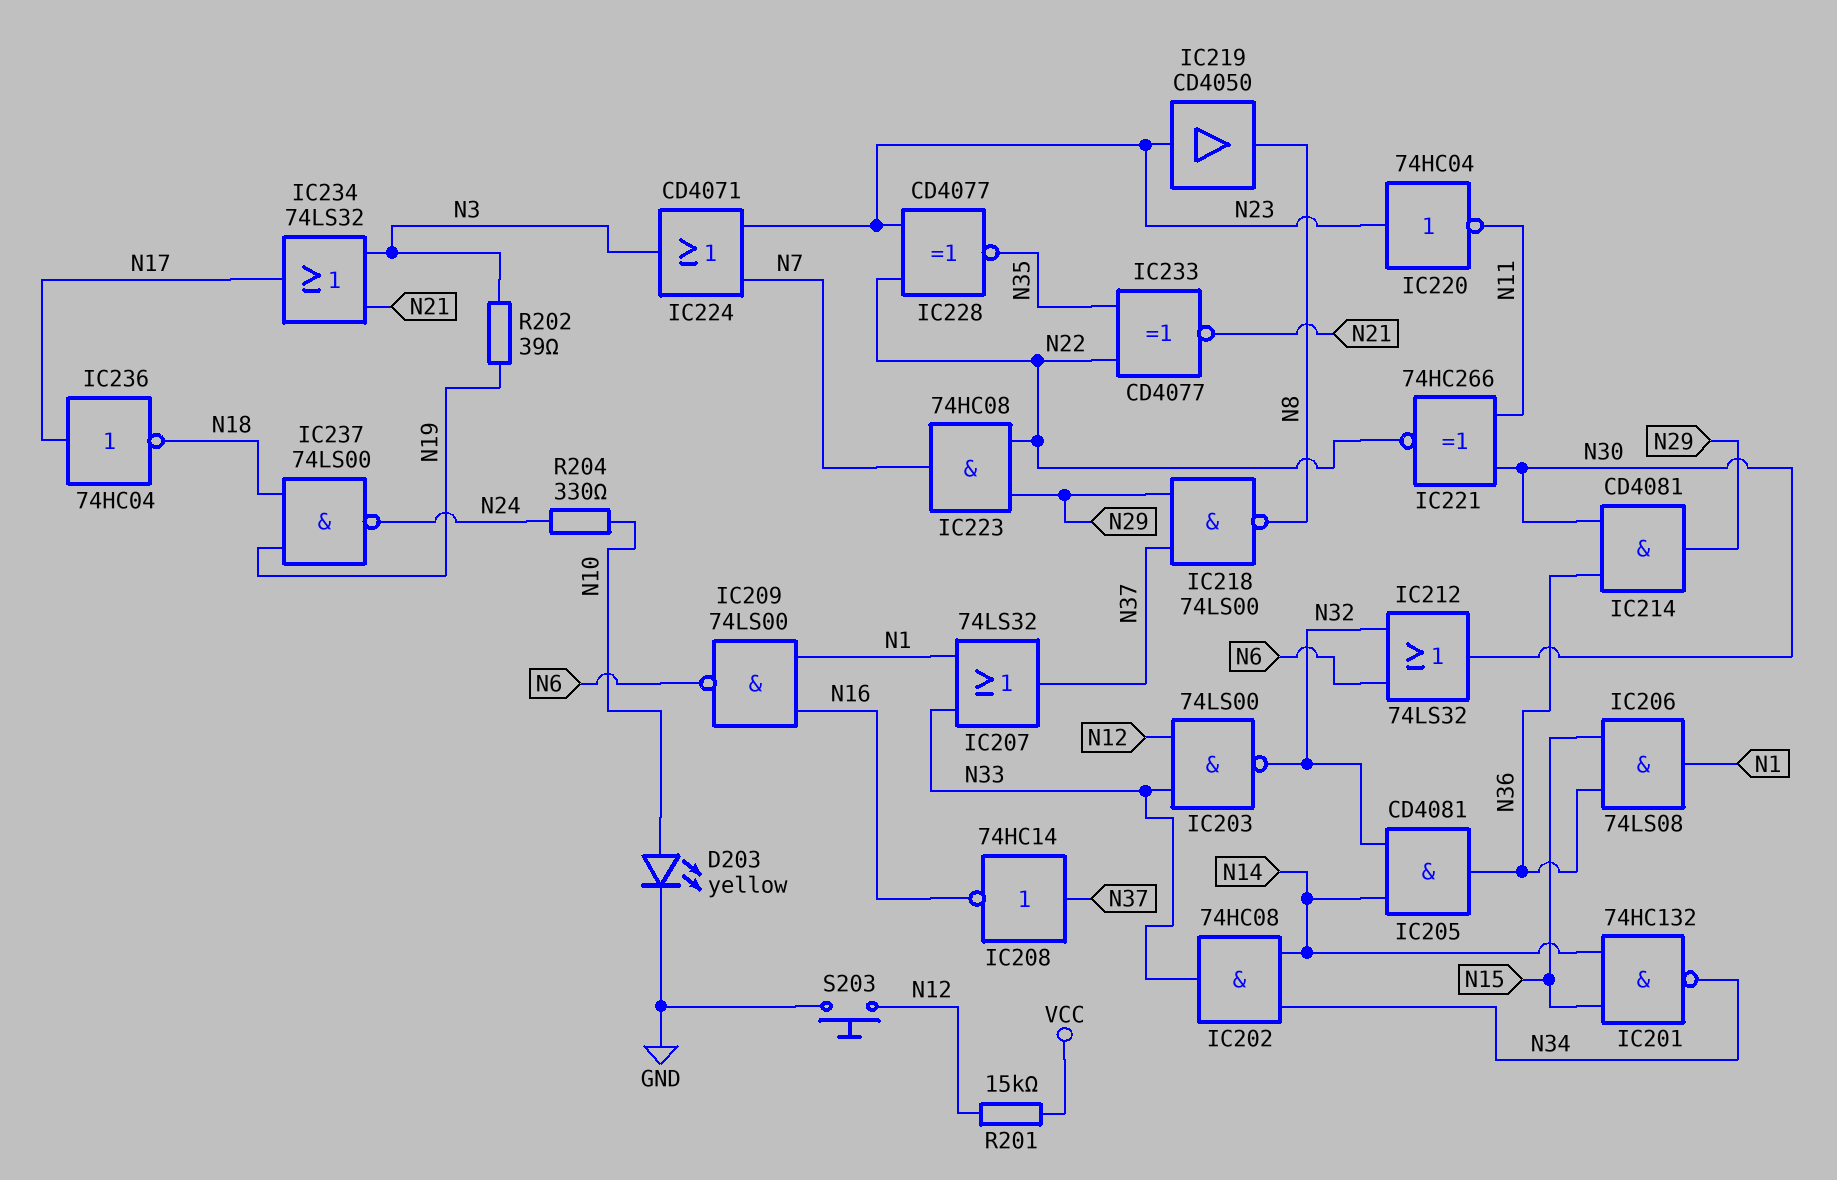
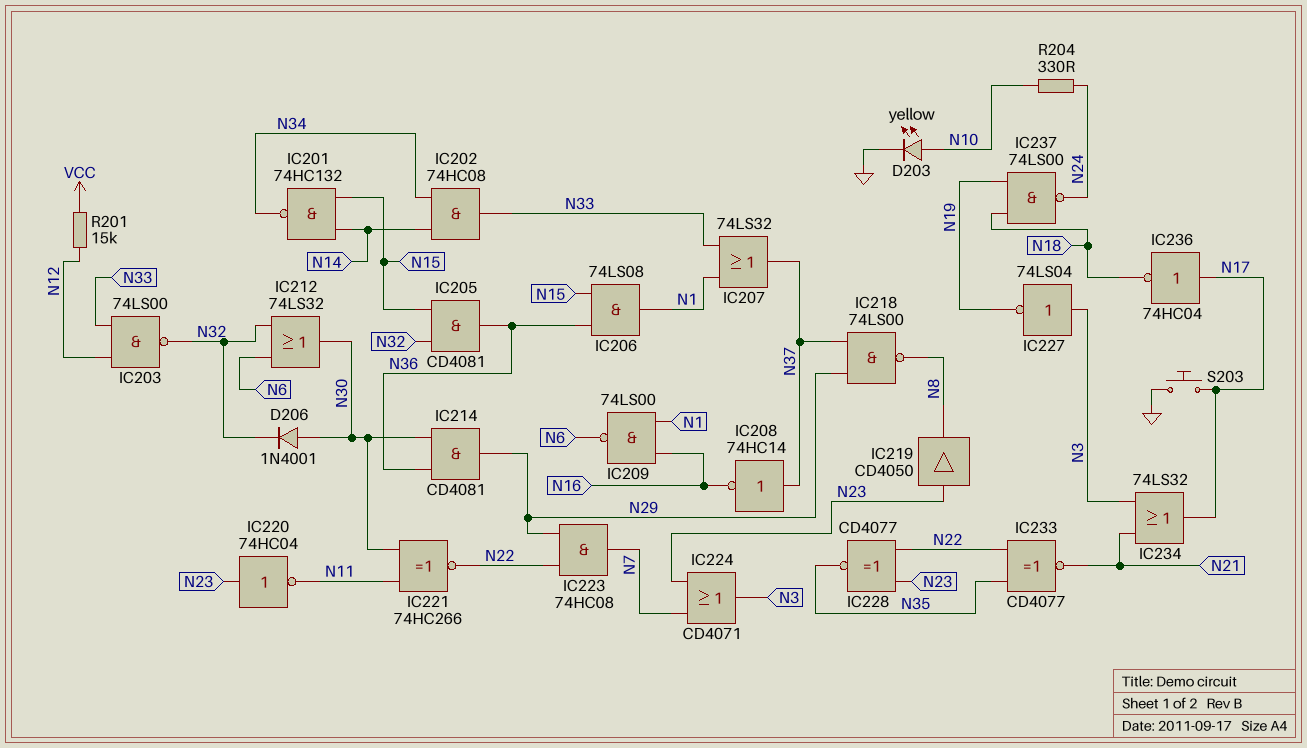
D206: none -> diode 1N4001 (A N30, K N32)
IC205: AND CD4081 (in N14, in N32, out N36) -> AND CD4081 (in N15, in N32, out N36)
IC227: none -> NOT 74LS04 (in N3, out N19)
R202: 39 (N3, N19) -> none
S203: button (GND, N12) -> button (GND, N17)

